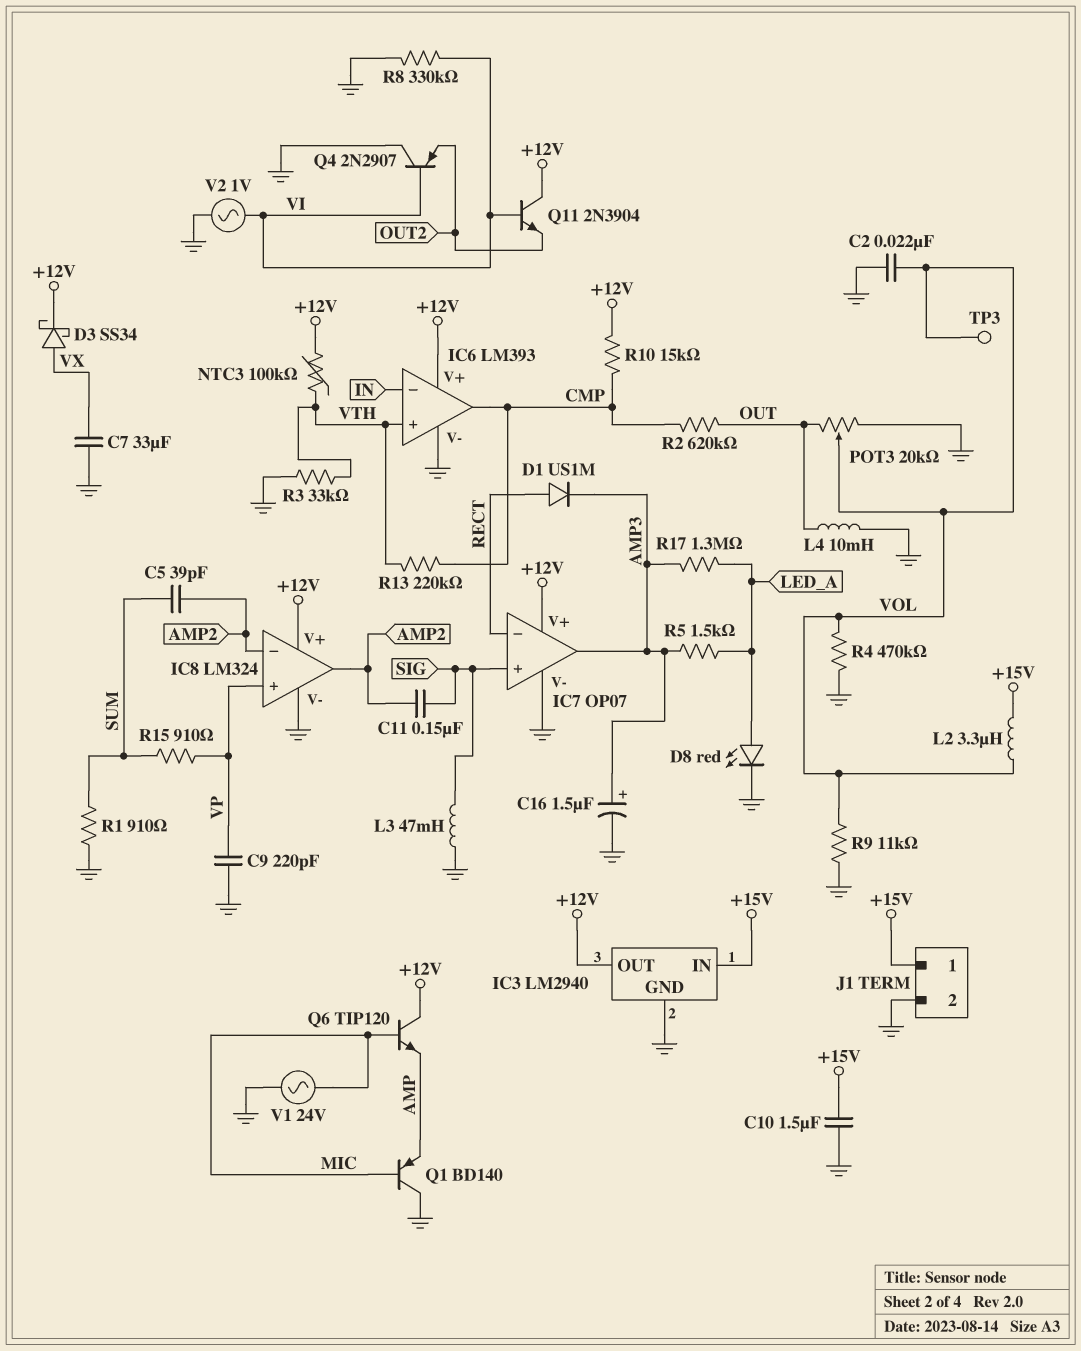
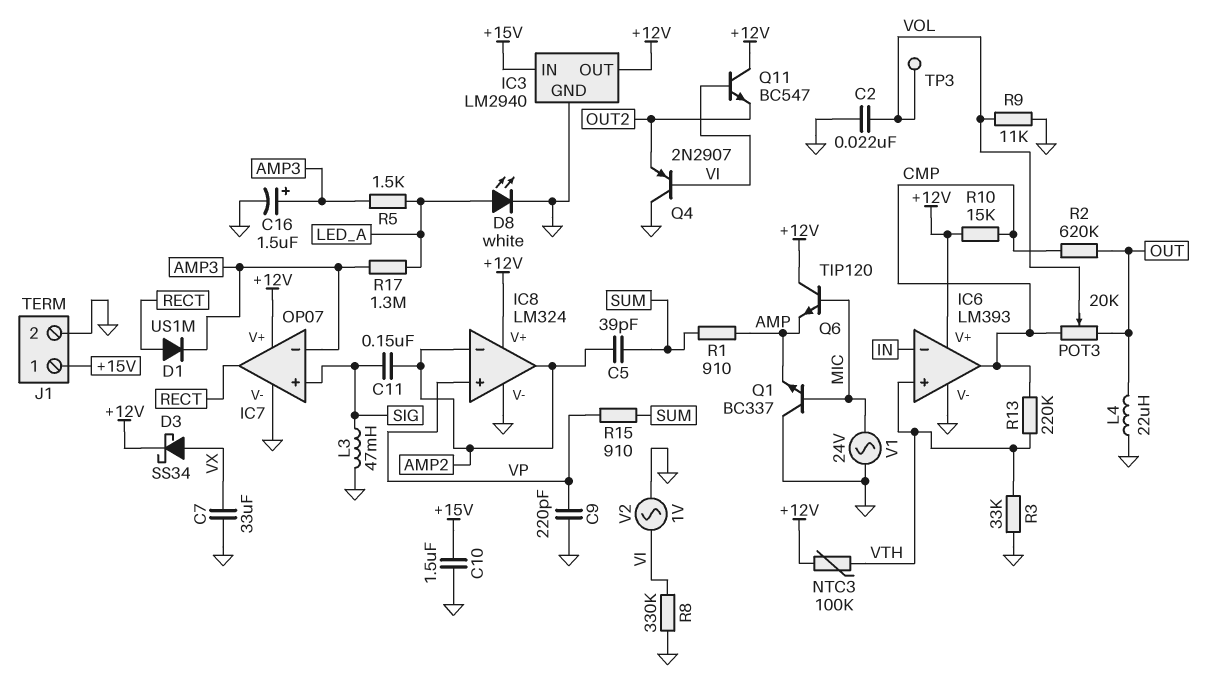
D8: LED red (A LED_A, K GND) -> LED white (A LED_A, K GND)
IC7 pin in-: RECT -> AMP3
IC7 pin out: AMP3 -> RECT
L2: 3.3uH (+15V, VOL) -> none
L4: 10mH (GND, OUT) -> 22uH (GND, OUT)
POT3: 20k (GND, OUT, wiper VOL) -> 20k (CMP, OUT, wiper VOL)
Q1: PNP BD140 (B MIC, C GND, E AMP) -> NPN BC337 (B MIC, C GND, E AMP)
Q11: NPN 2N3904 (B VI, C +12V, E OUT2) -> NPN BC547 (B VI, C +12V, E OUT2)
R1: 910 (GND, SUM) -> 910 (AMP, SUM)
R4: 470k (GND, VOL) -> none

